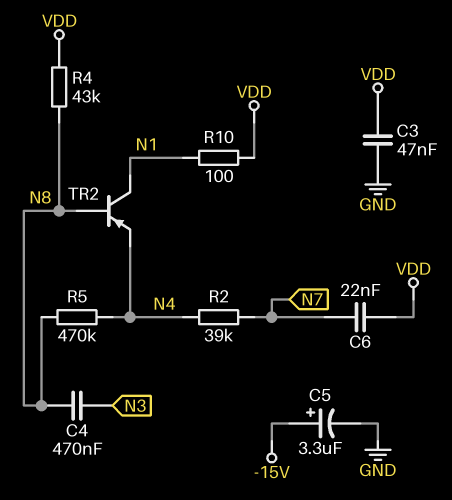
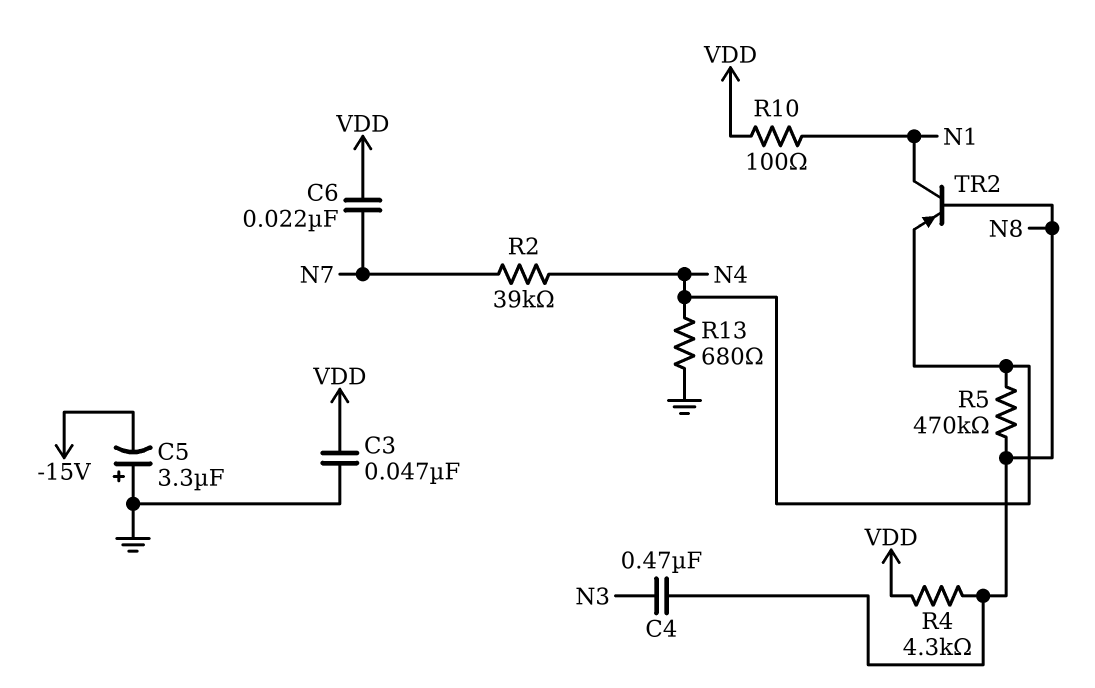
C5: 3.3uF (plus -15V, minus GND) -> 3.3uF (plus GND, minus -15V)
R4: 43k (N8, VDD) -> 4.3k (N8, VDD)
R13: none -> 680 (GND, N4)

